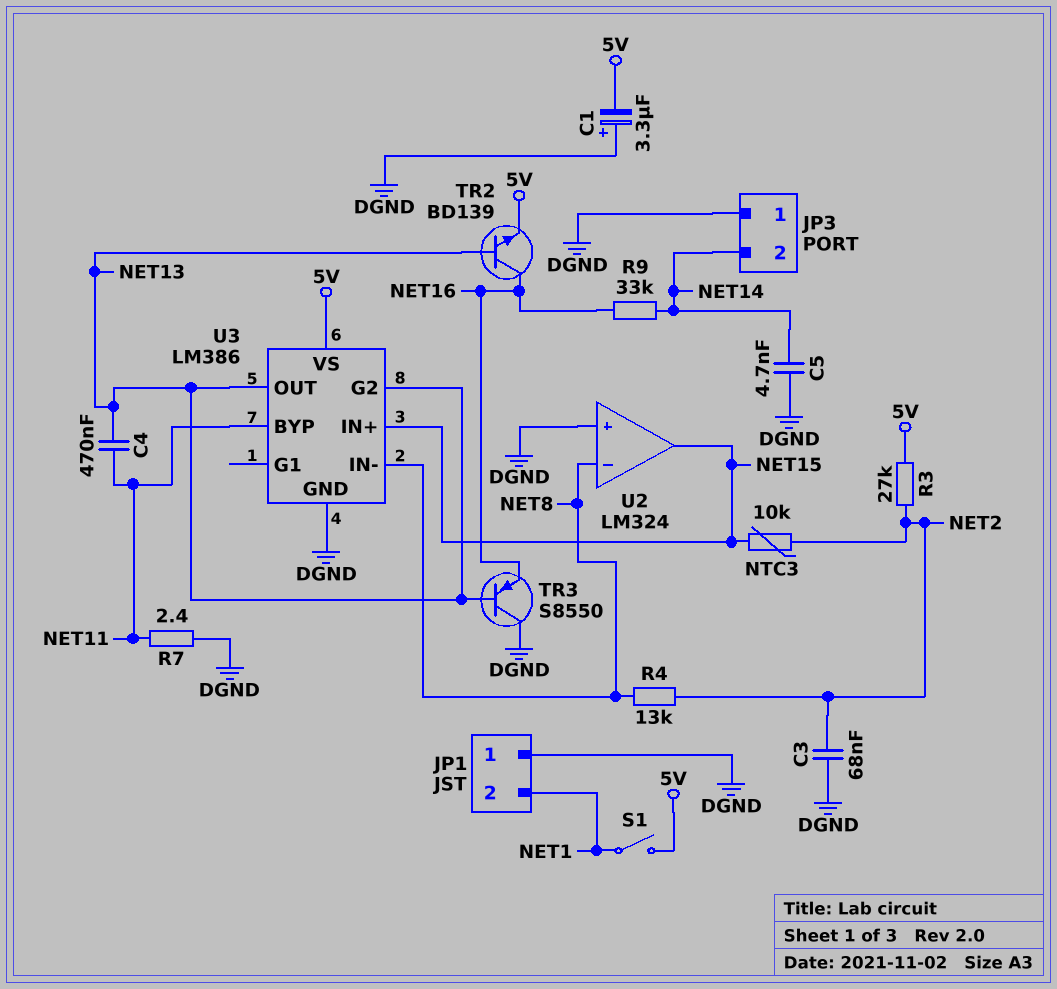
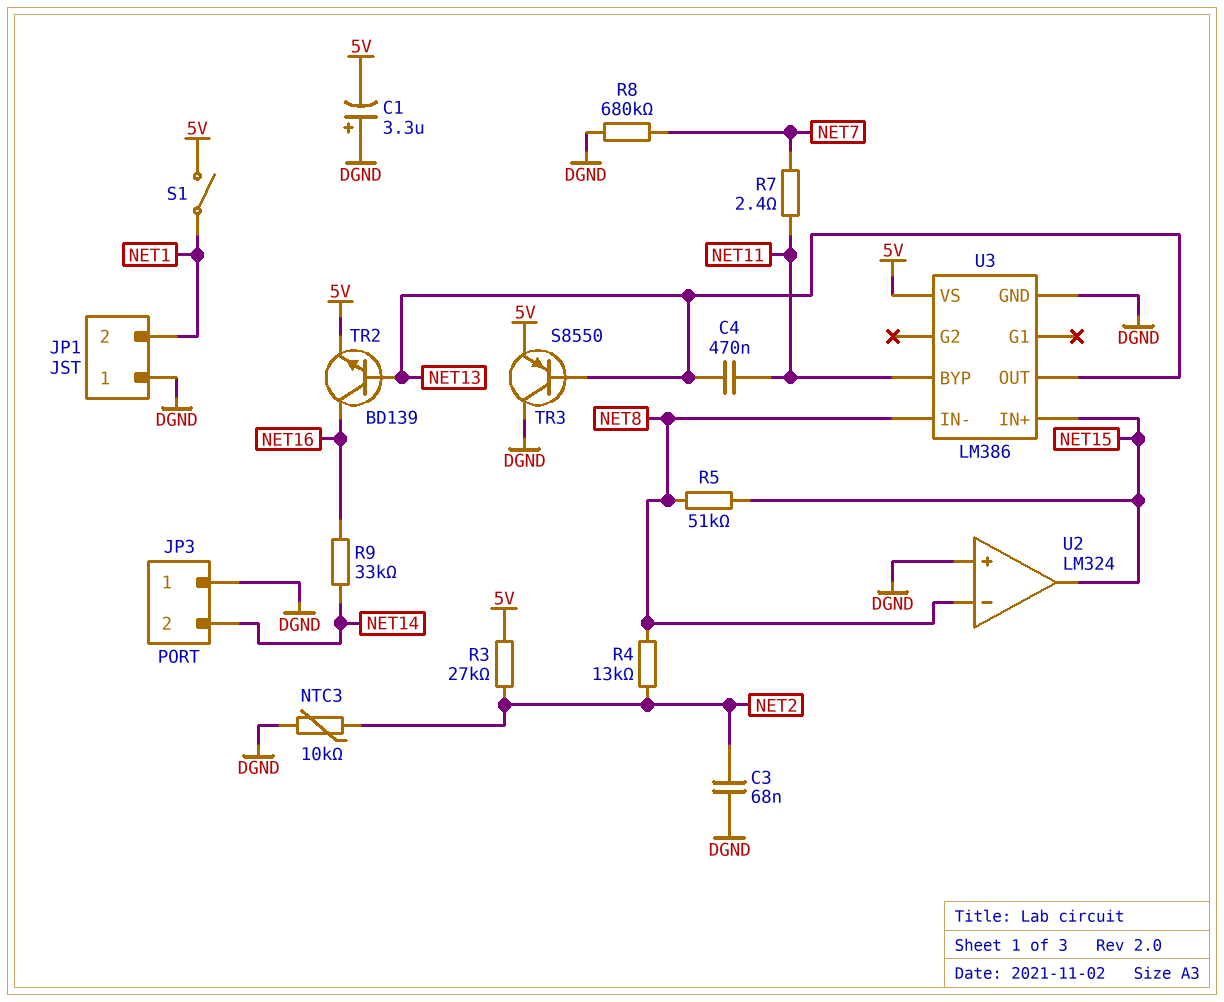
C5: 4.7nF (DGND, NET14) -> none
NTC3: 10k (NET2, NET15) -> 10k (DGND, NET2)
R5: none -> 51k (NET8, NET15)
R7: 2.4 (DGND, NET11) -> 2.4 (NET7, NET11)
R8: none -> 680k (DGND, NET7)
TR3: PNP S8550 (B NET13, C DGND, E NET16) -> PNP S8550 (B NET13, C DGND, E 5V)
U3 pin G2: NET13 -> none

